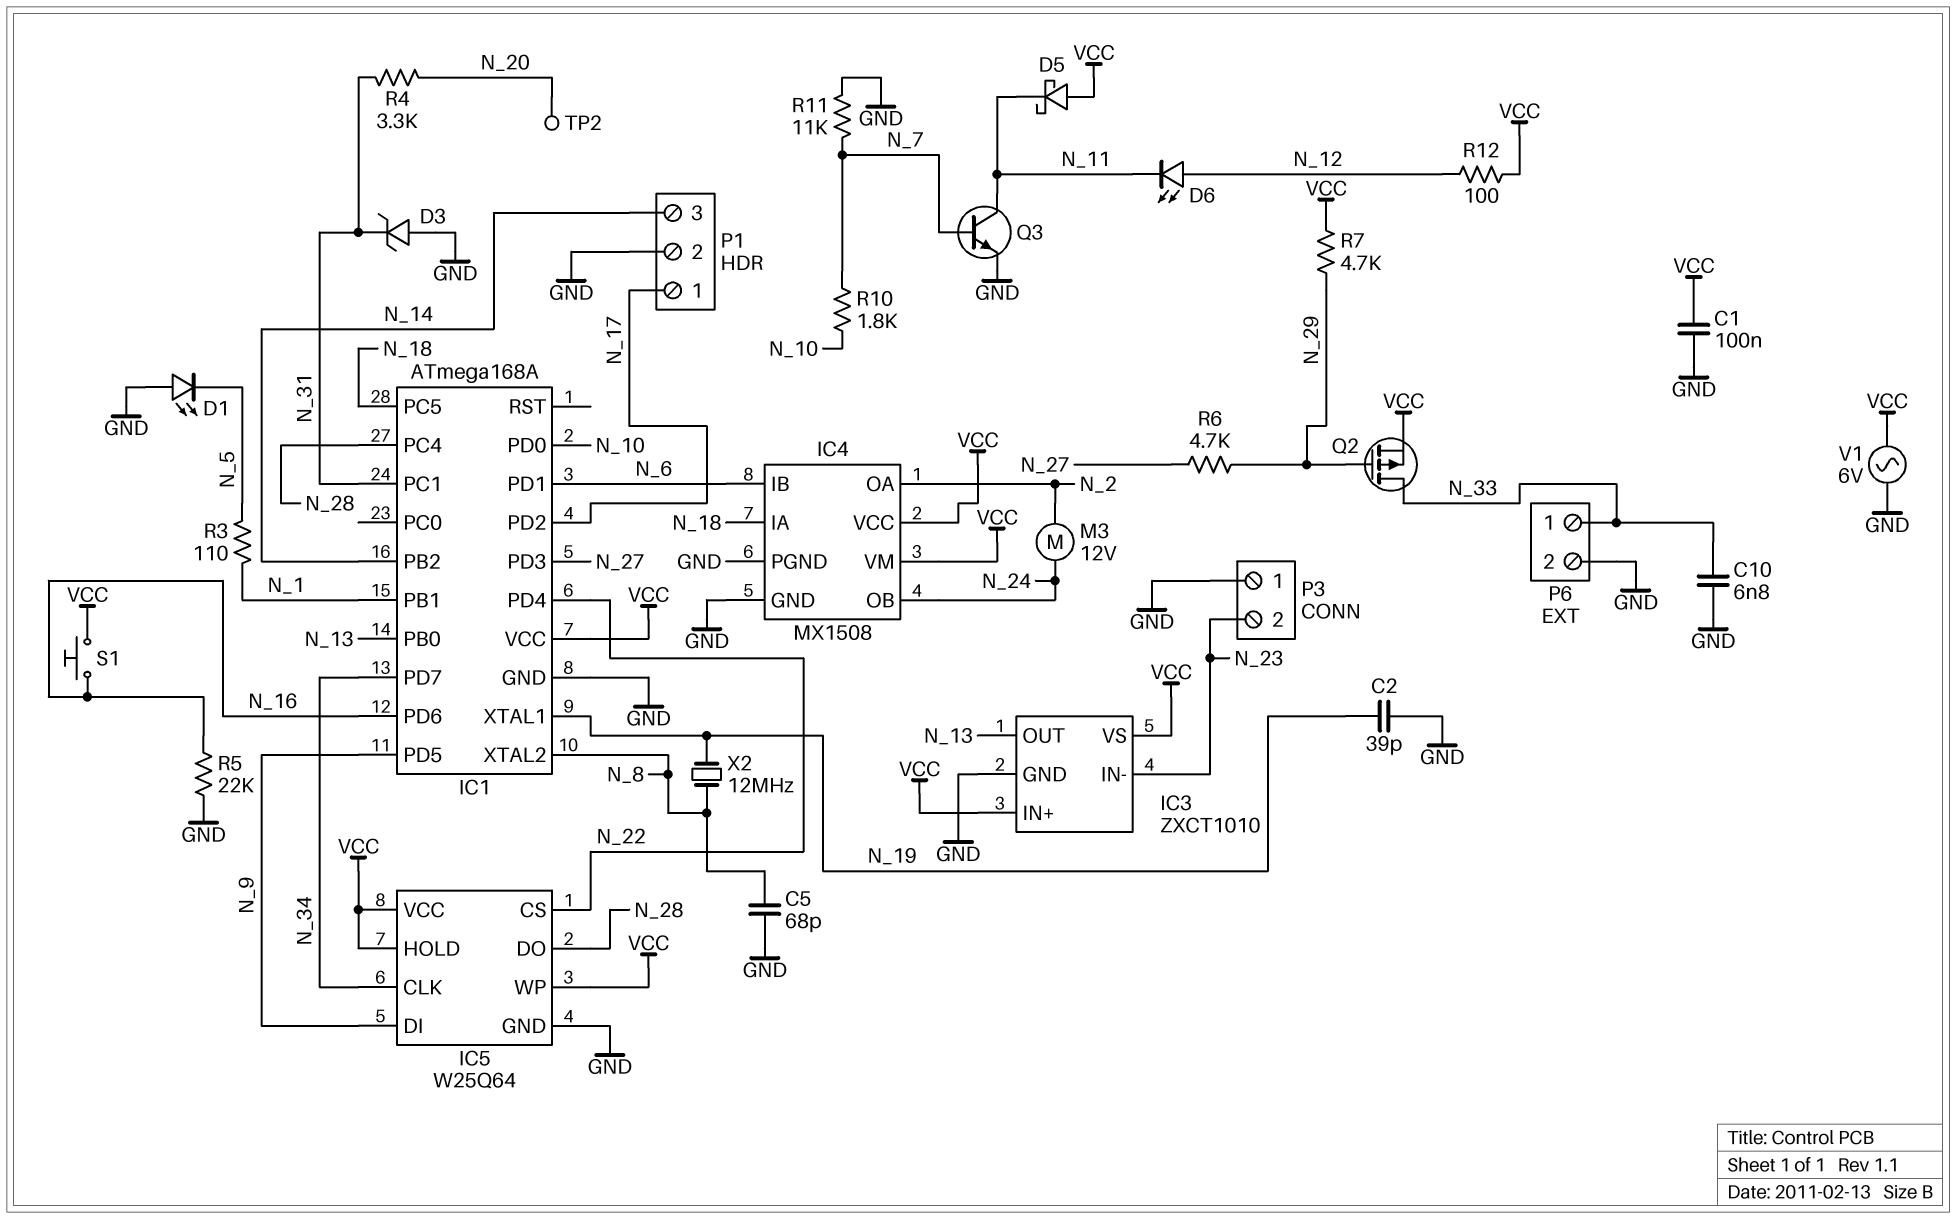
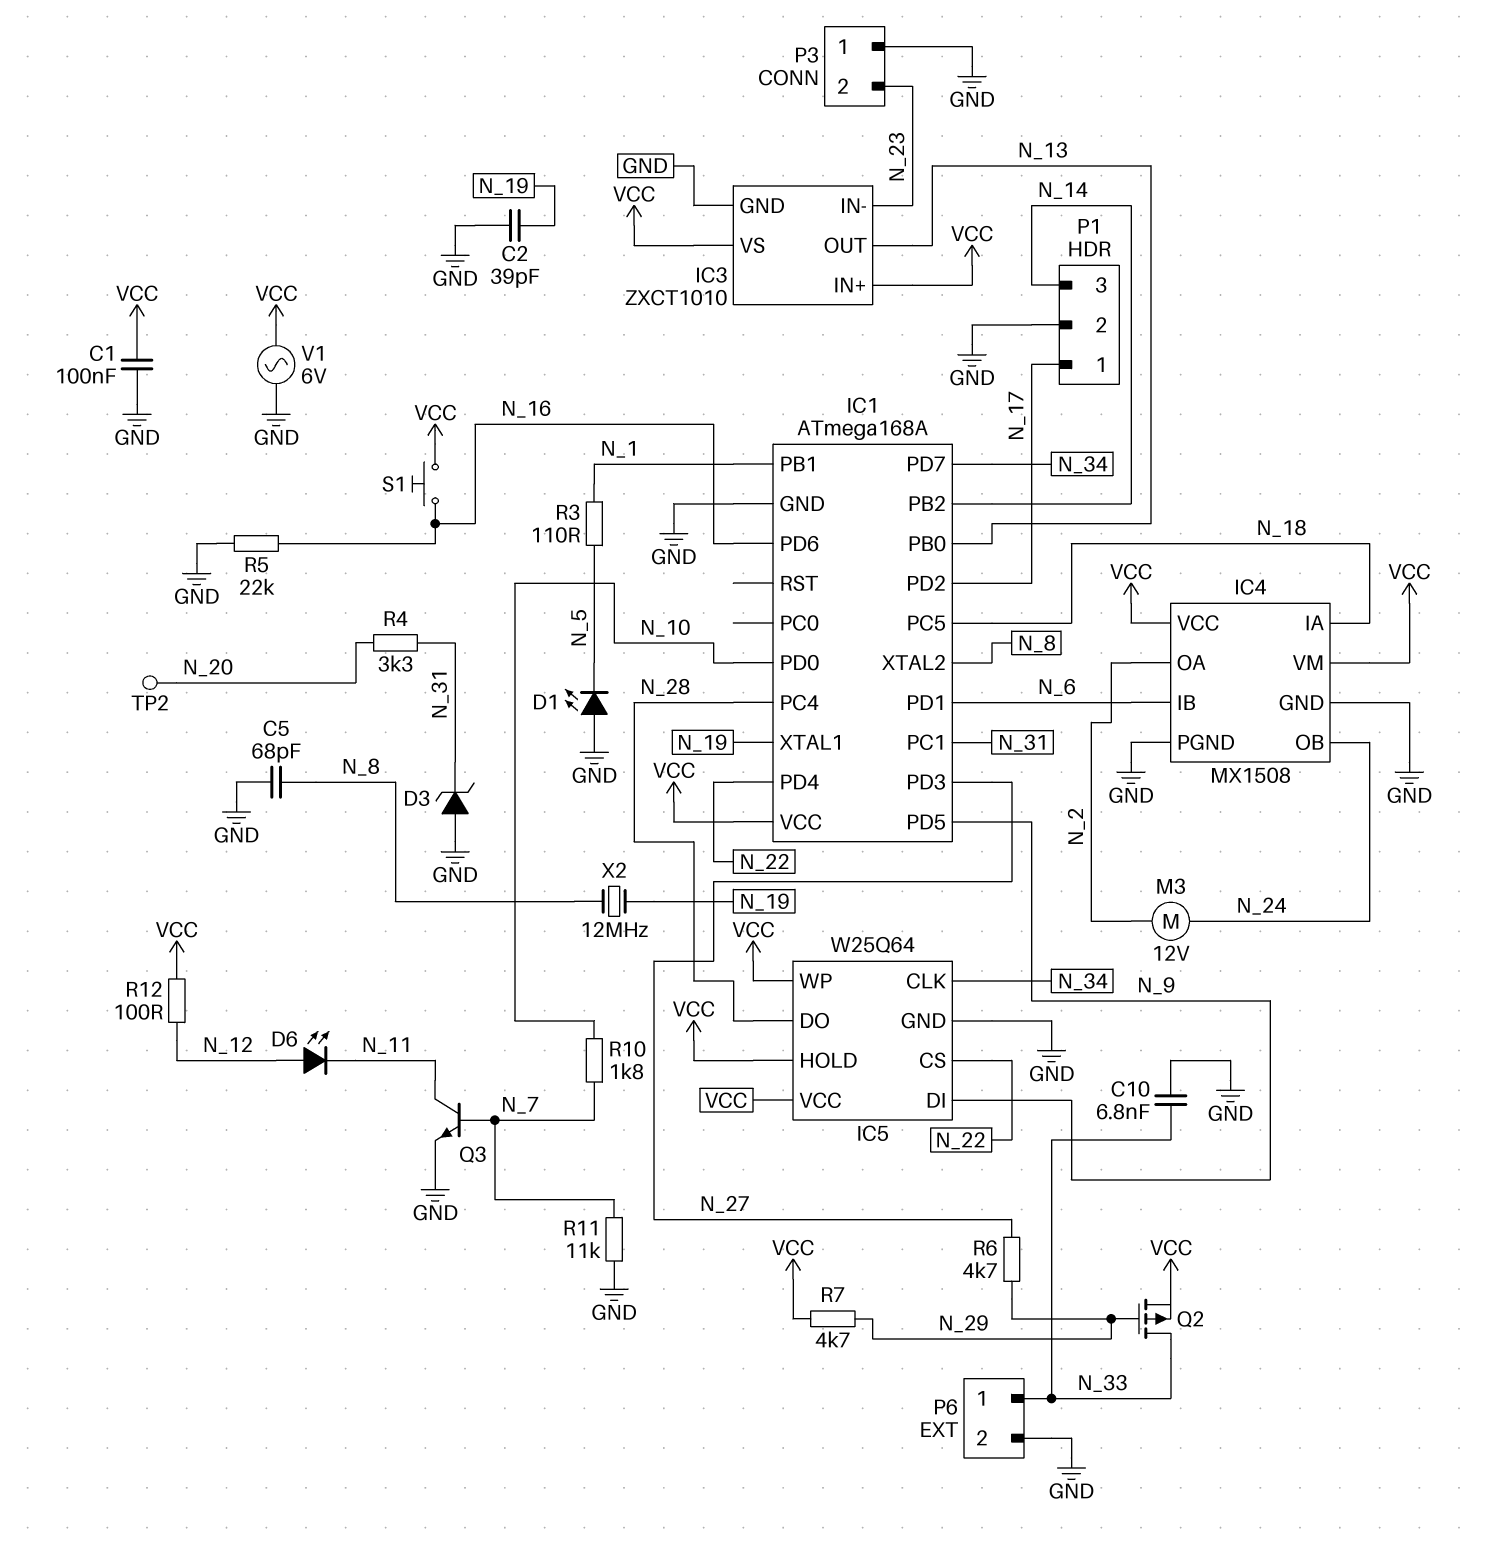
D5: schottky (A VCC, K N_11) -> none

